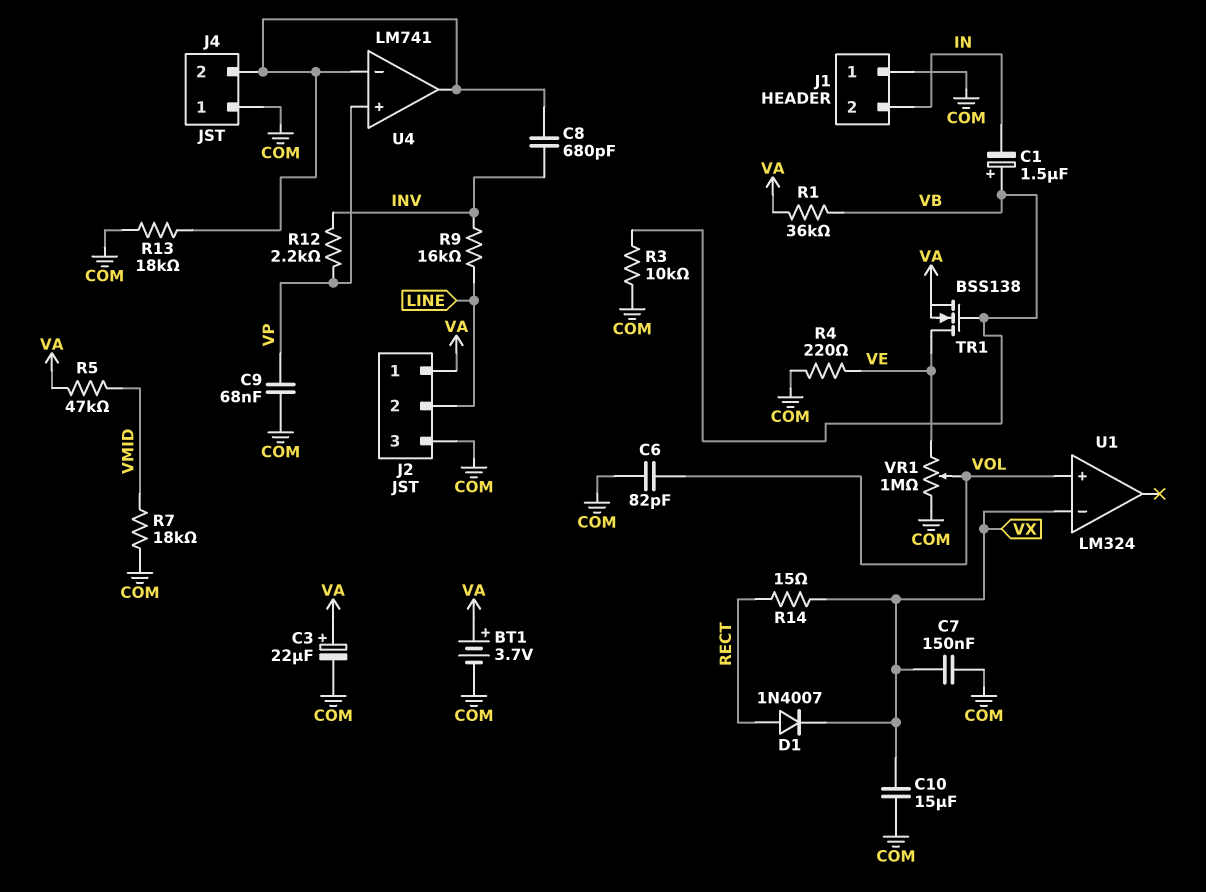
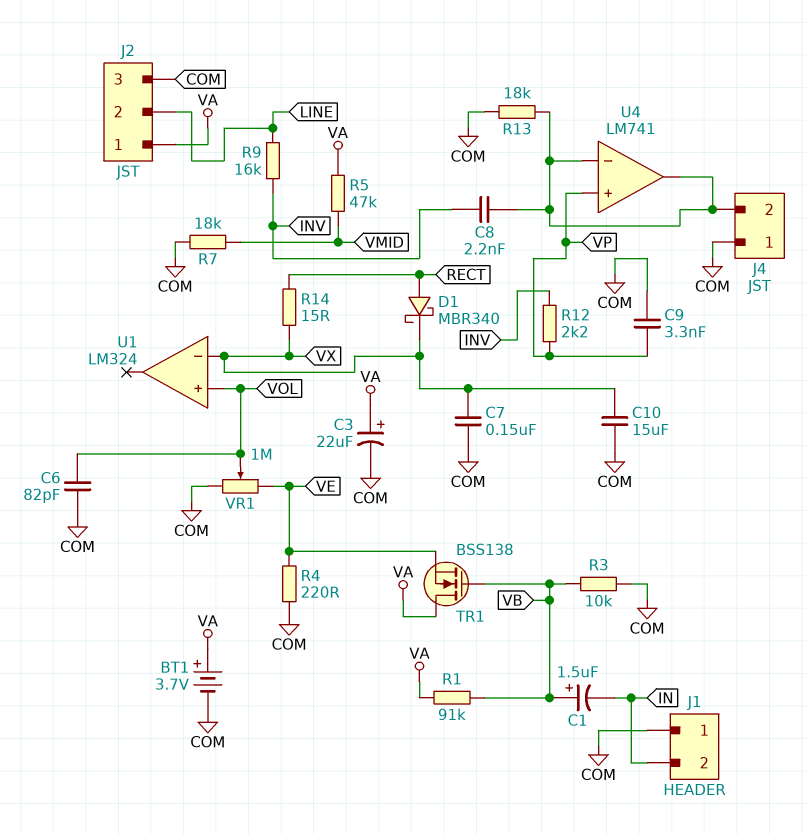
C8: 680pF (INV, J4/2) -> 2.2nF (INV, J4/2)
C9: 68nF (COM, VP) -> 3.3nF (COM, VP)
D1: diode 1N4007 (A RECT, K VX) -> schottky MBR340 (A RECT, K VX)
R1: 36k (VA, VB) -> 91k (VA, VB)
TR1: NMOS BSS138 (G VB, D VE, S VA) -> NMOS BSS138 (G VB, D VA, S VE)

